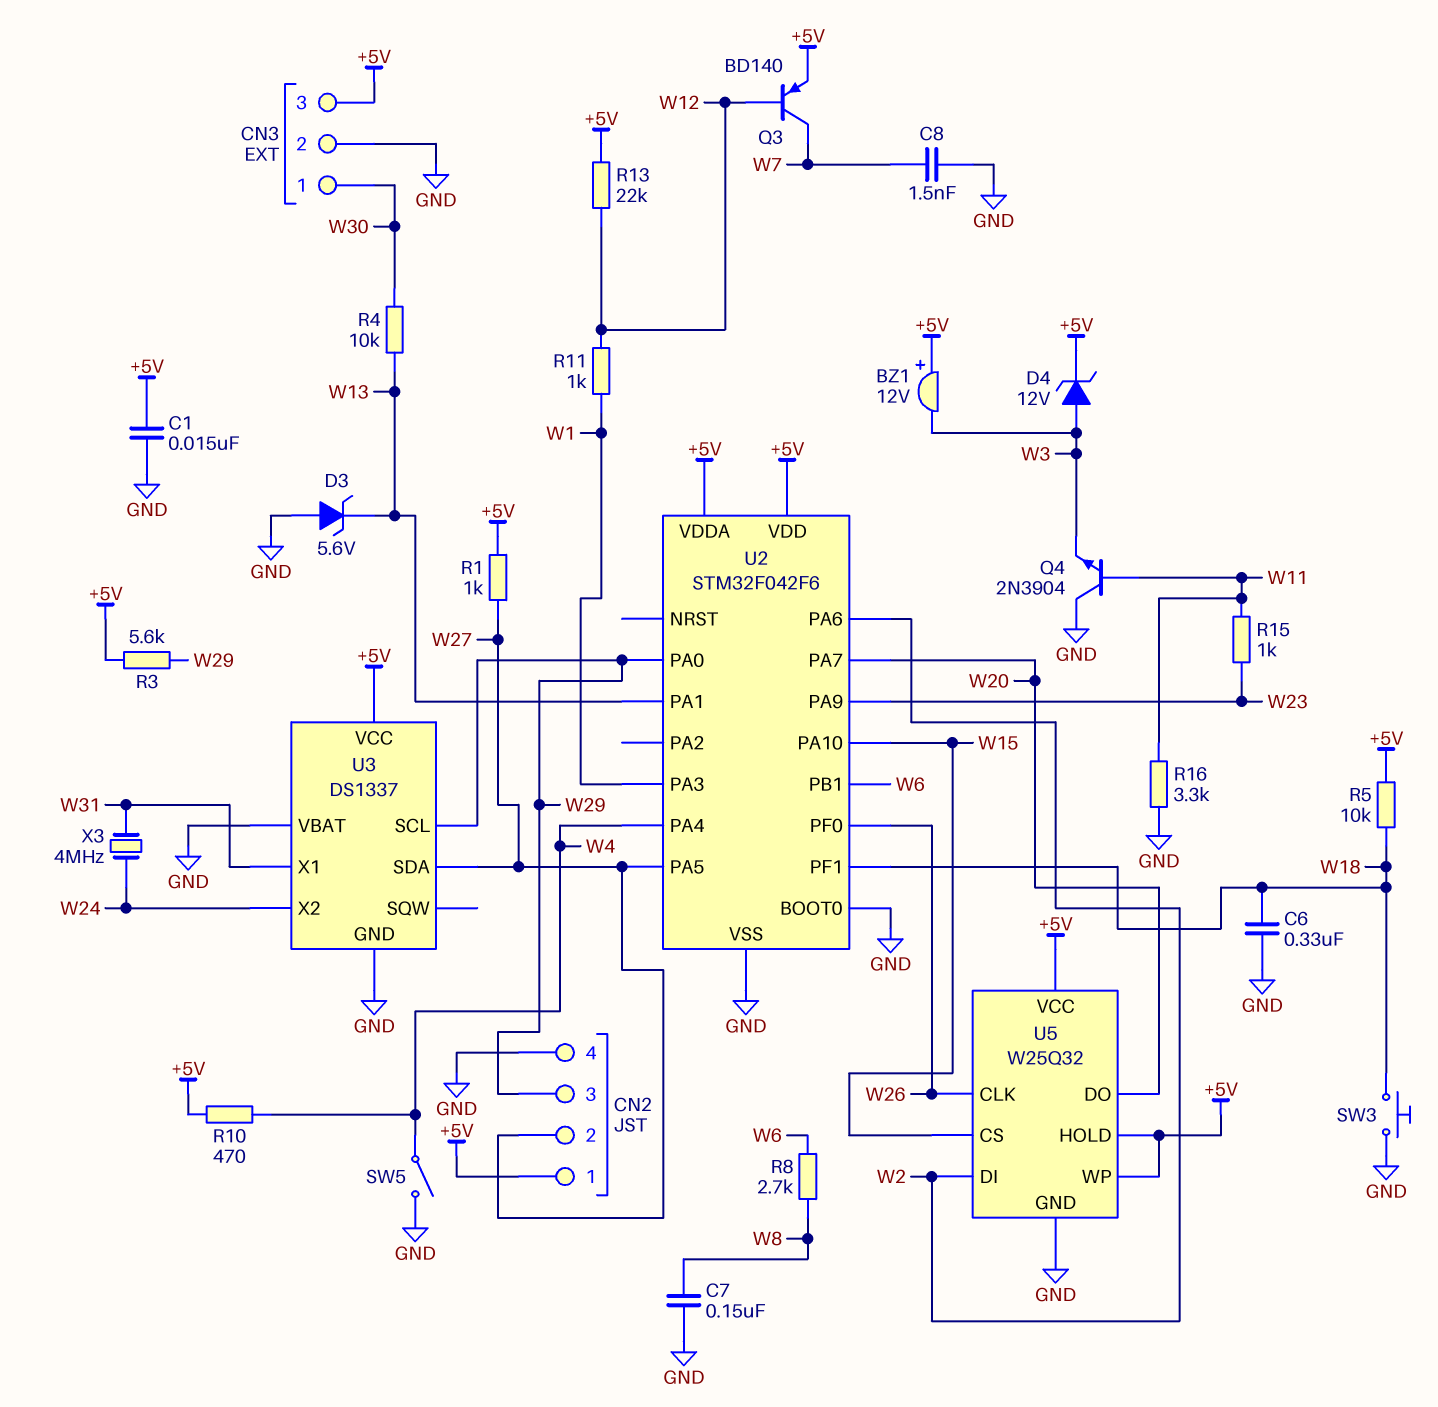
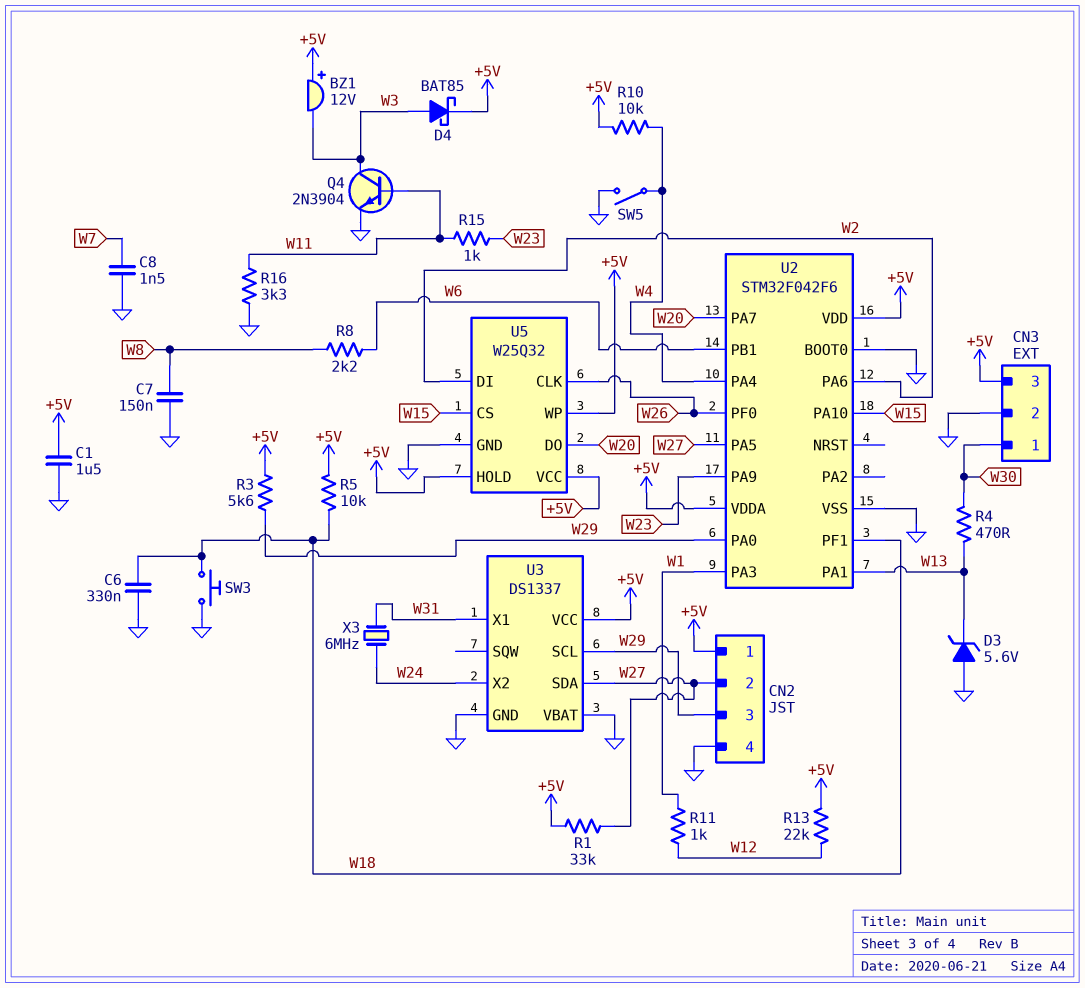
C1: 15nF (+5V, GND) -> 1.5uF (+5V, GND)
D4: zener 12V (A W3, K +5V) -> schottky BAT85 (A W3, K +5V)
Q3: PNP BD140 (B W12, C W7, E +5V) -> none
Q4: NPN 2N3904 (B W11, C GND, E W3) -> NPN 2N3904 (B W11, C W3, E GND)
R1: 1k (+5V, W27) -> 33k (+5V, W27)
R4: 10k (W13, W30) -> 470 (W13, W30)
R8: 2.7k (W6, W8) -> 2.2k (W6, W8)
R10: 470 (+5V, W4) -> 10k (+5V, W4)
X3: 4MHz (W24, W31) -> 6MHz (W24, W31)

